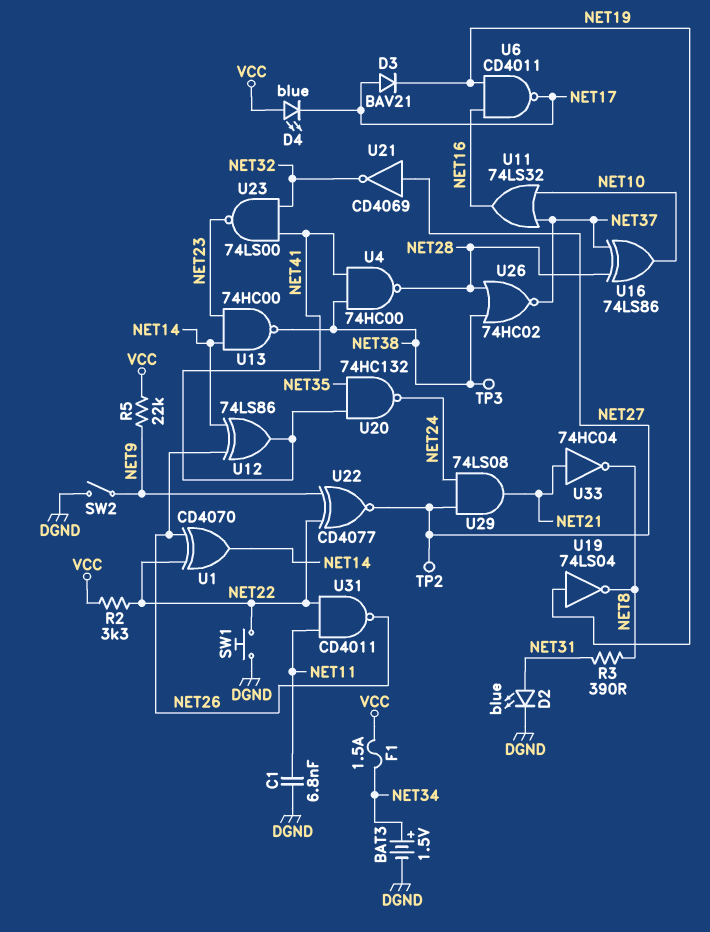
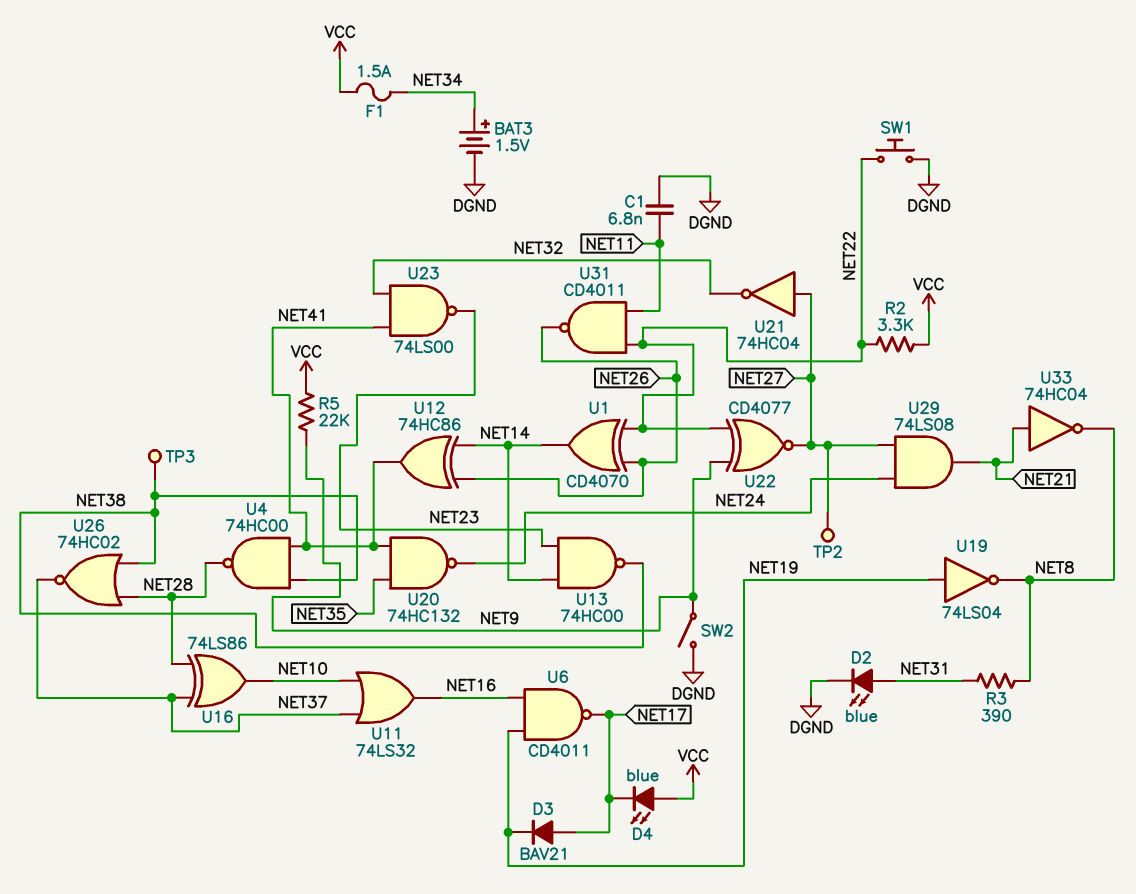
U12: XOR 74LS86 (in NET14, in NET26, out NET41) -> XOR 74HC86 (in NET14, in NET26, out NET41)
U21: NOT CD4069 (in NET27, out NET32) -> NOT 74HC04 (in NET27, out NET32)

